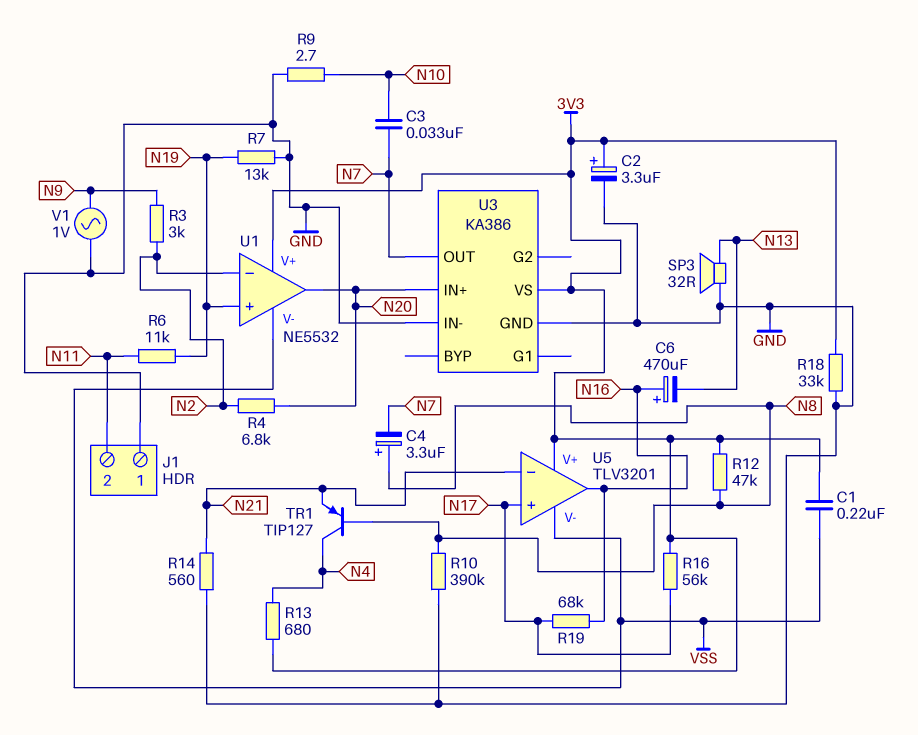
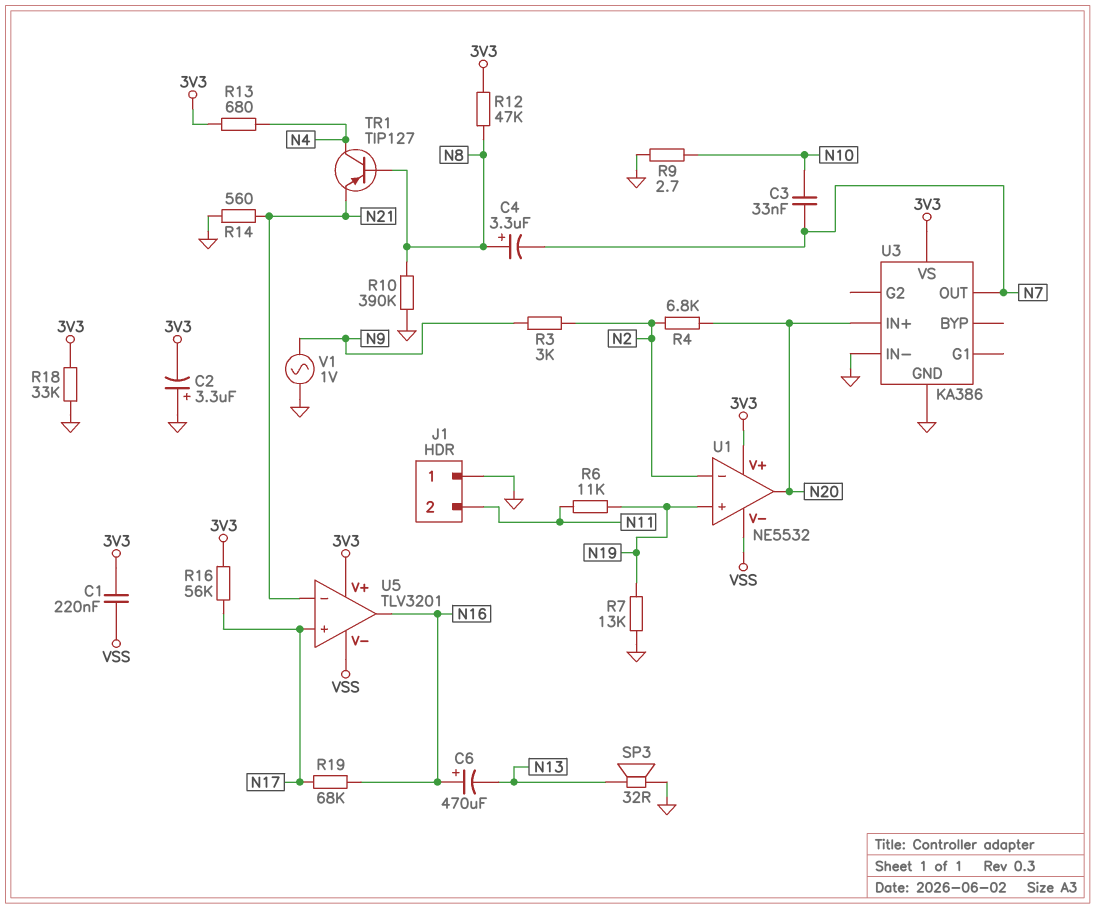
C2: 3.3uF (plus 3V3, minus GND) -> 3.3uF (plus GND, minus 3V3)

